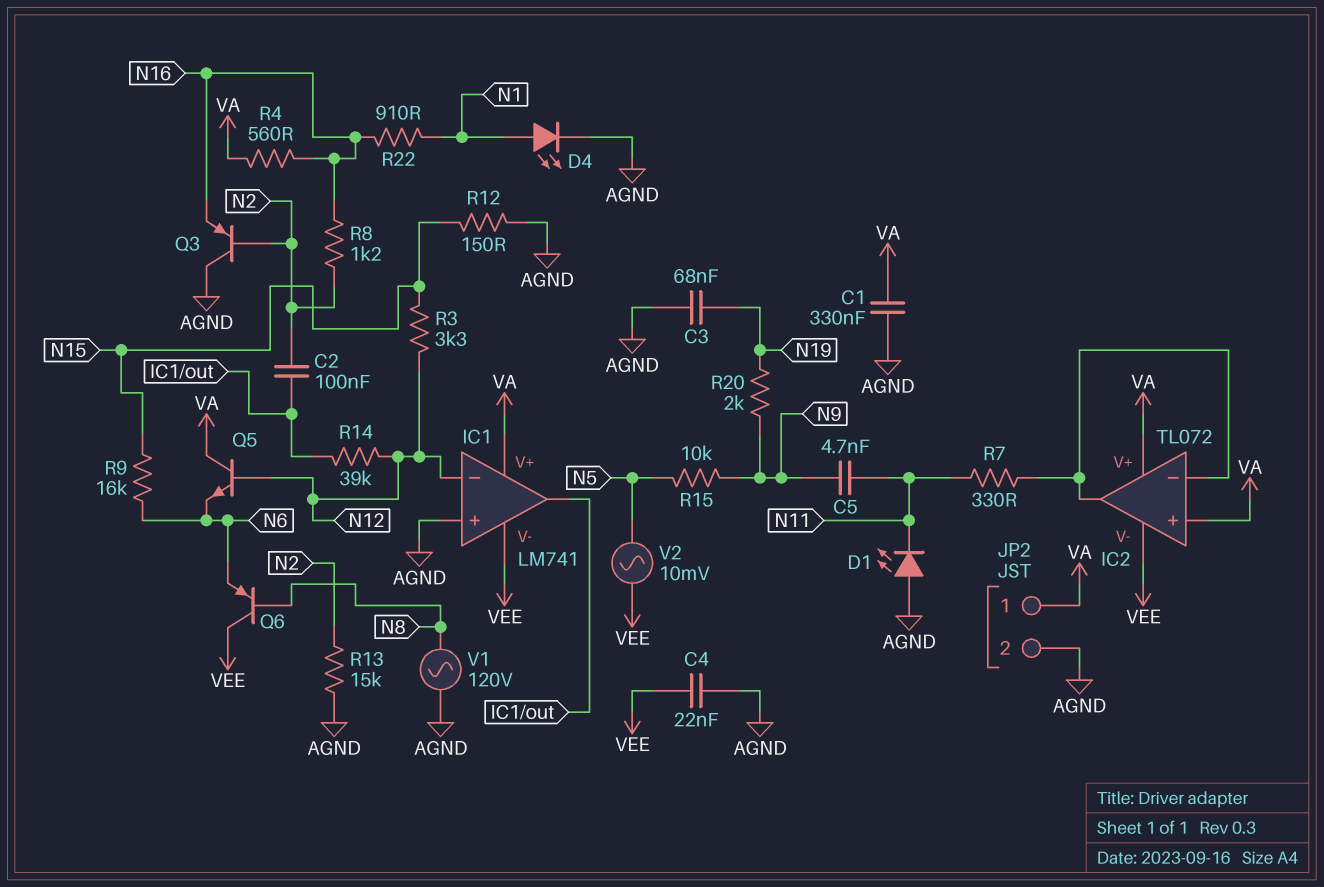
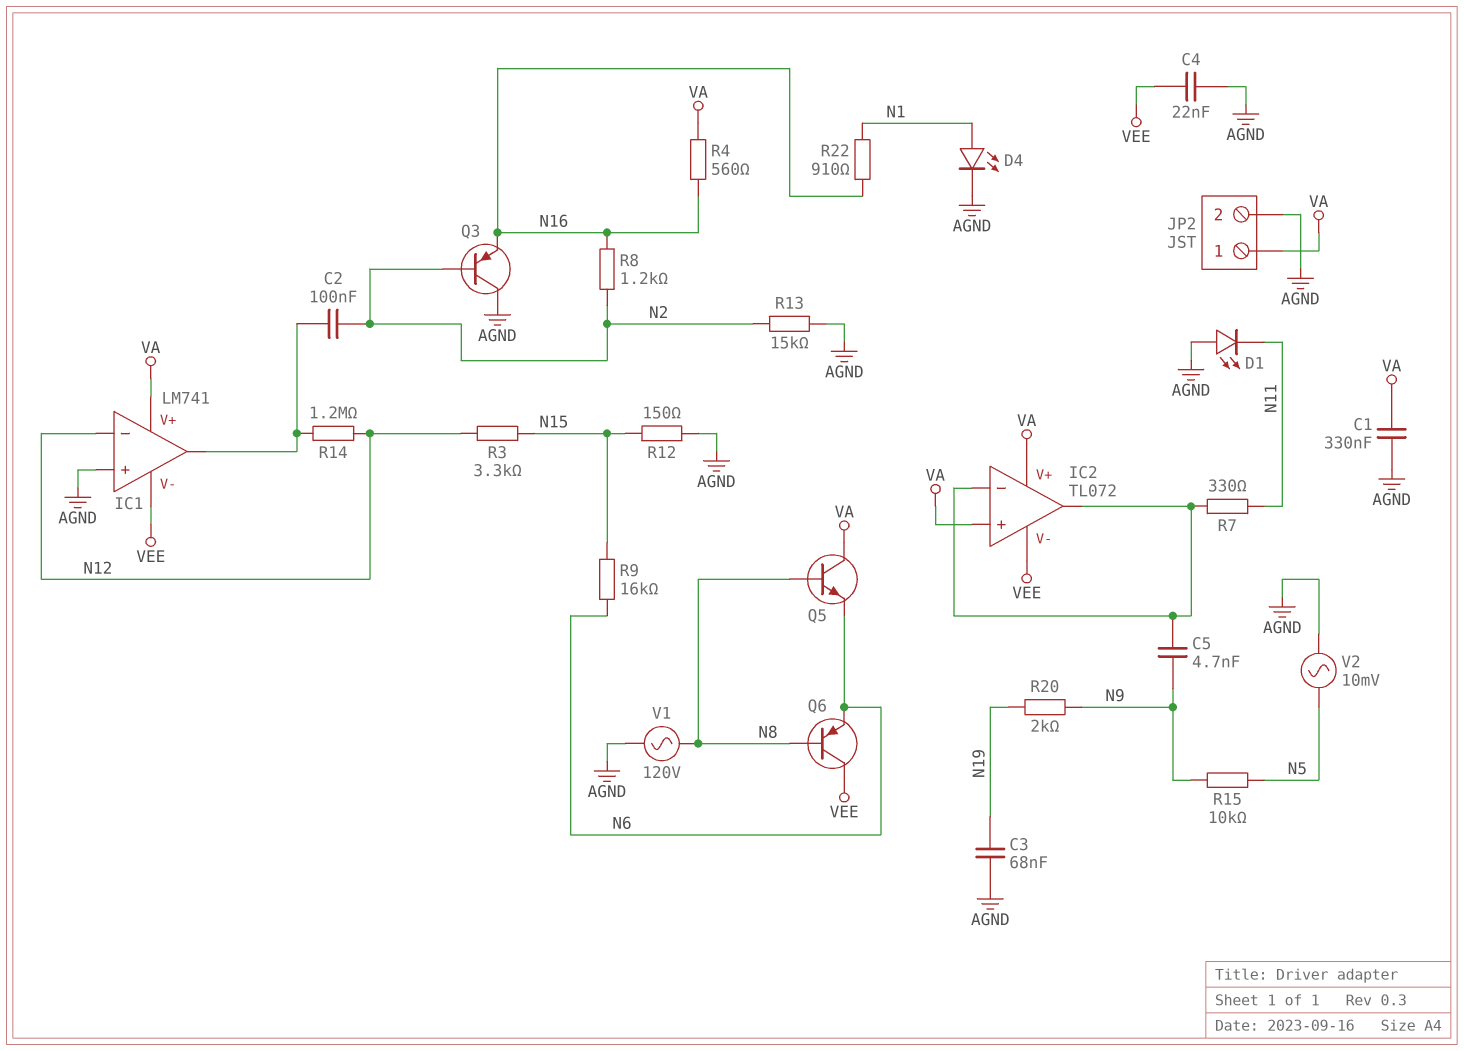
C5: 4.7nF (N9, N11) -> 4.7nF (IC2/in-, N9)
Q5: NPN (B N12, C VA, E N6) -> NPN (B N8, C VA, E N6)
R14: 39k (IC1/out, N12) -> 1.2M (IC1/out, N12)
V2: AC 10mV (N5, VEE) -> AC 10mV (AGND, N5)

